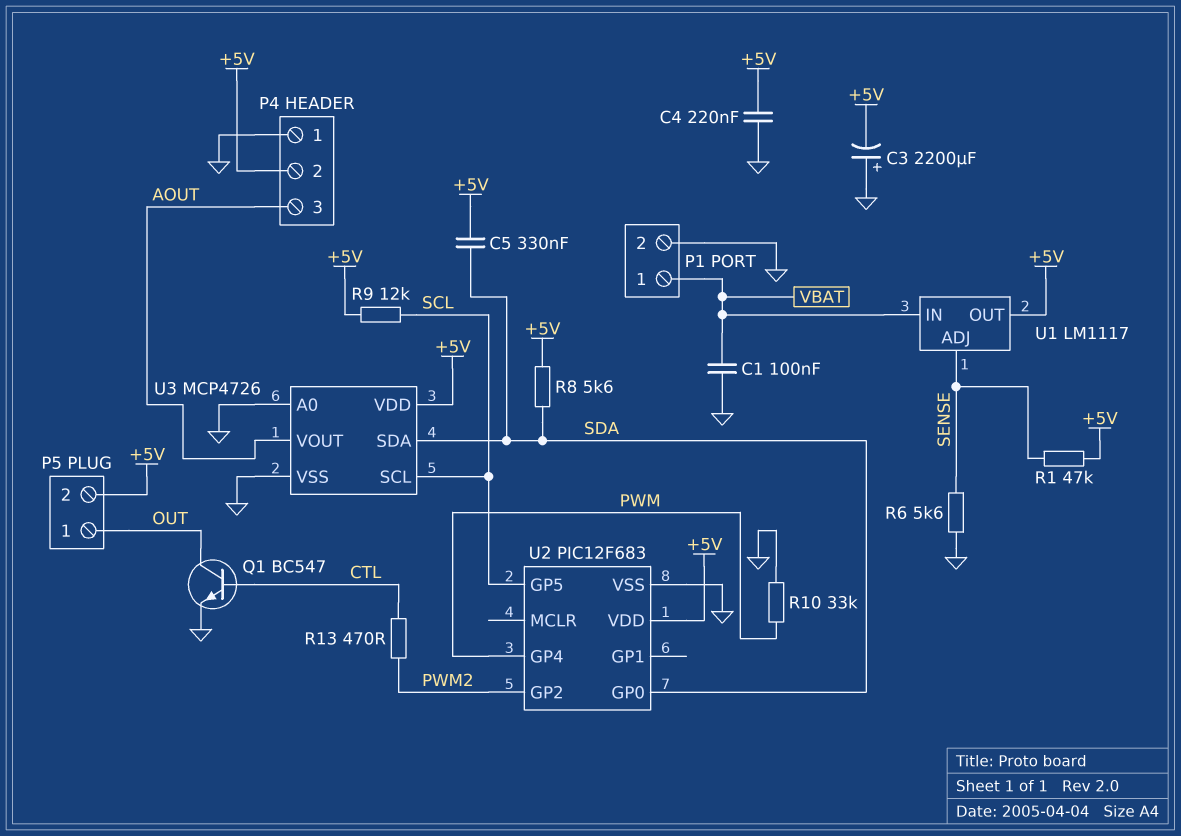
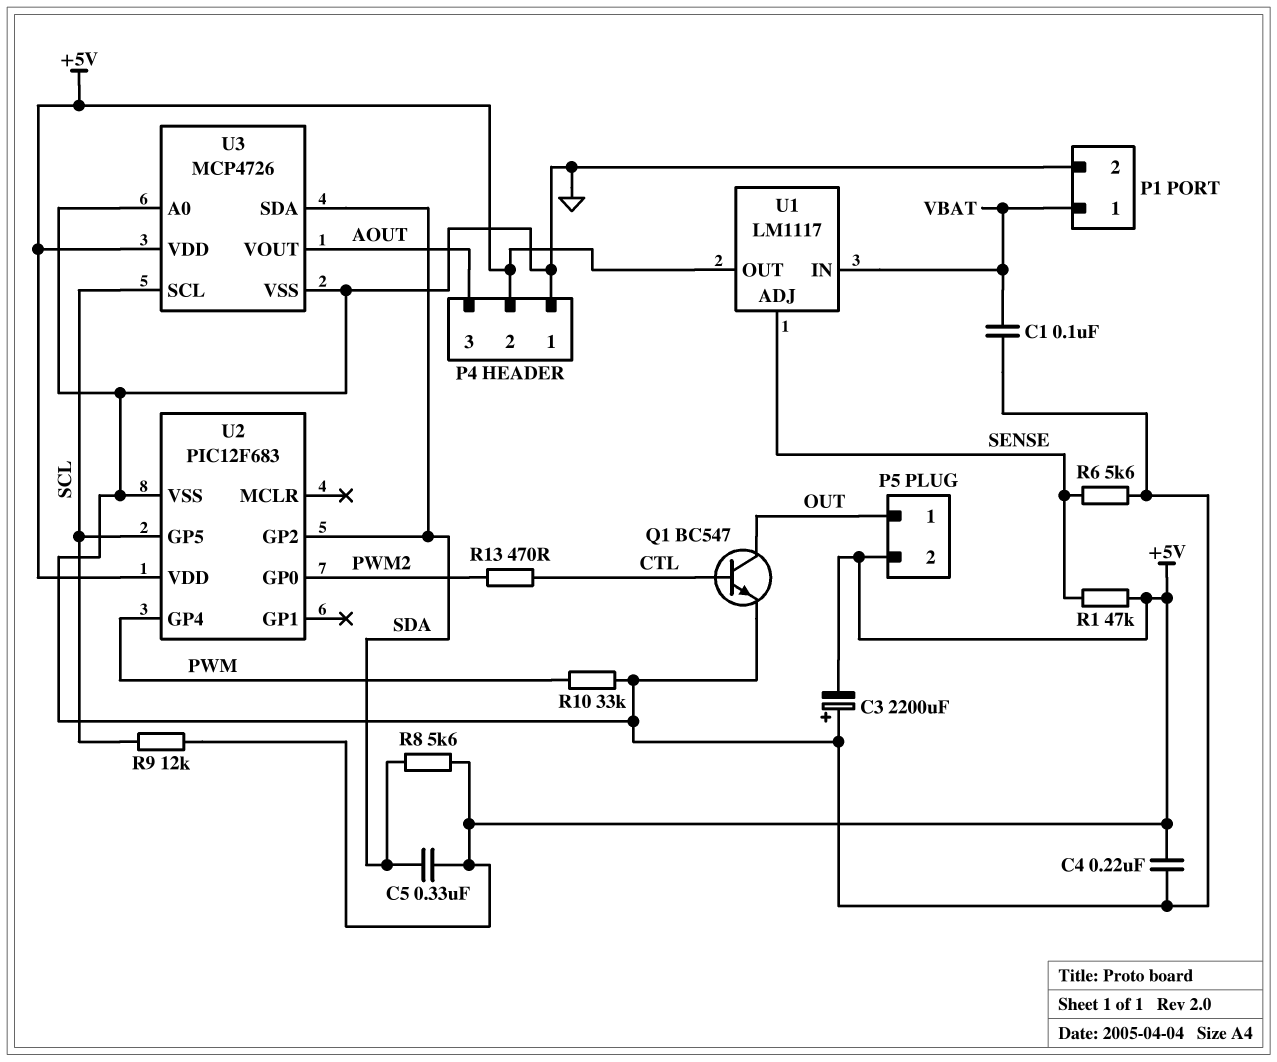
U2 pin GP0: SDA -> PWM2
U2 pin GP2: PWM2 -> SDA

